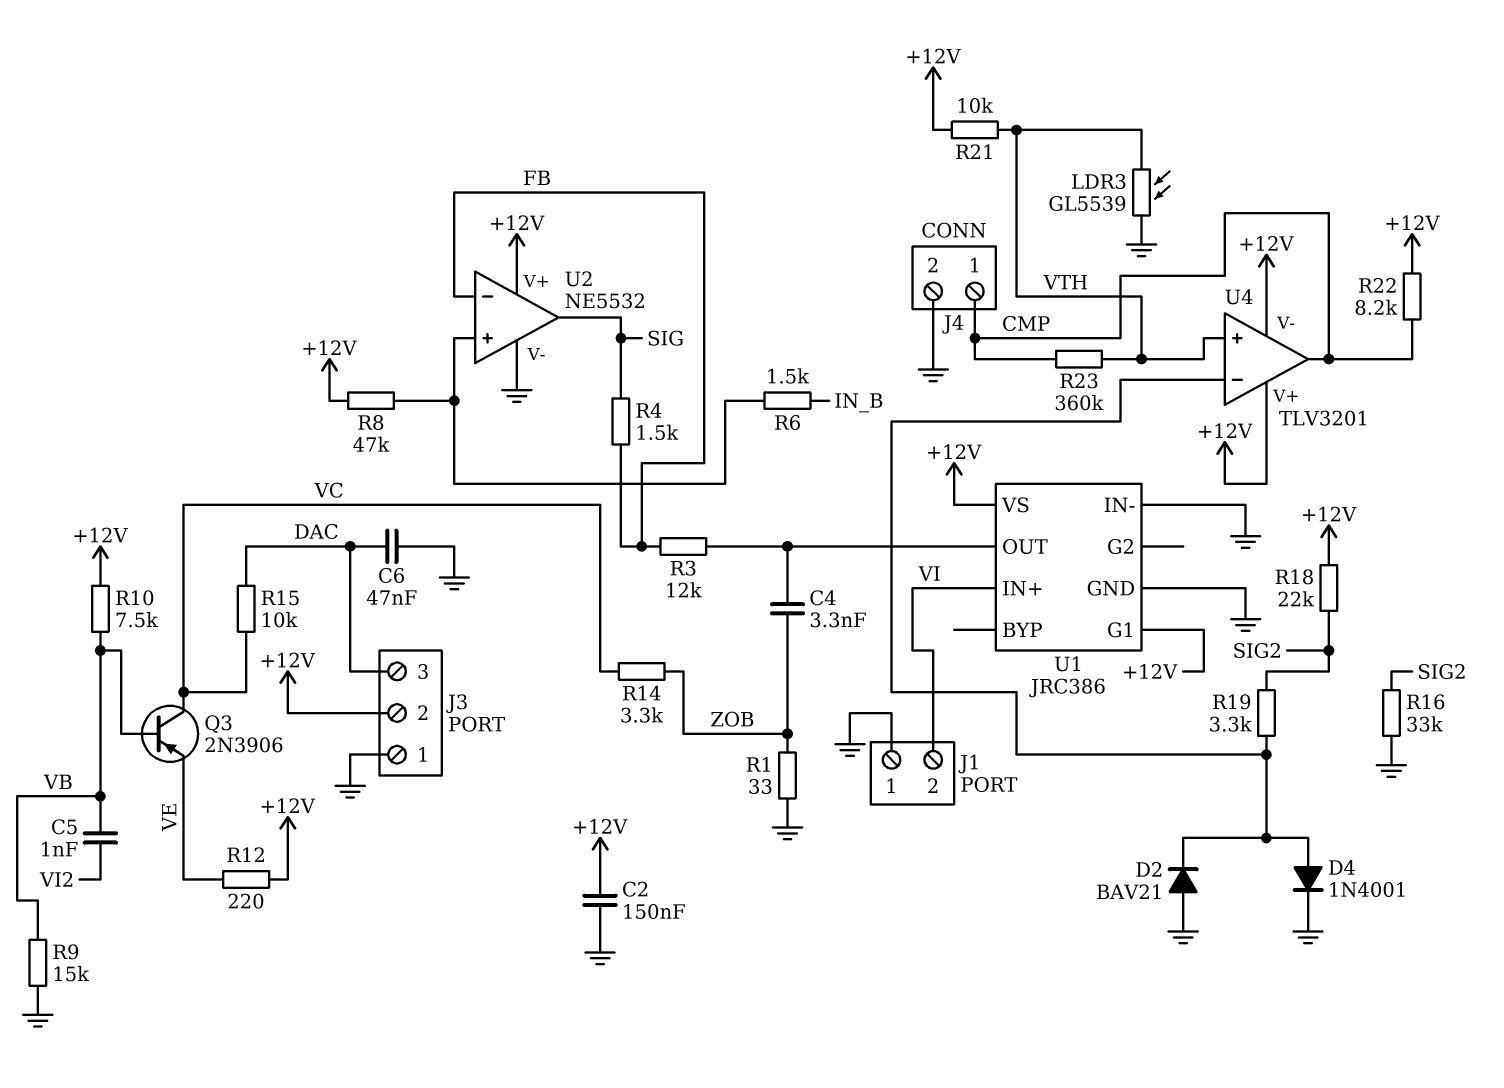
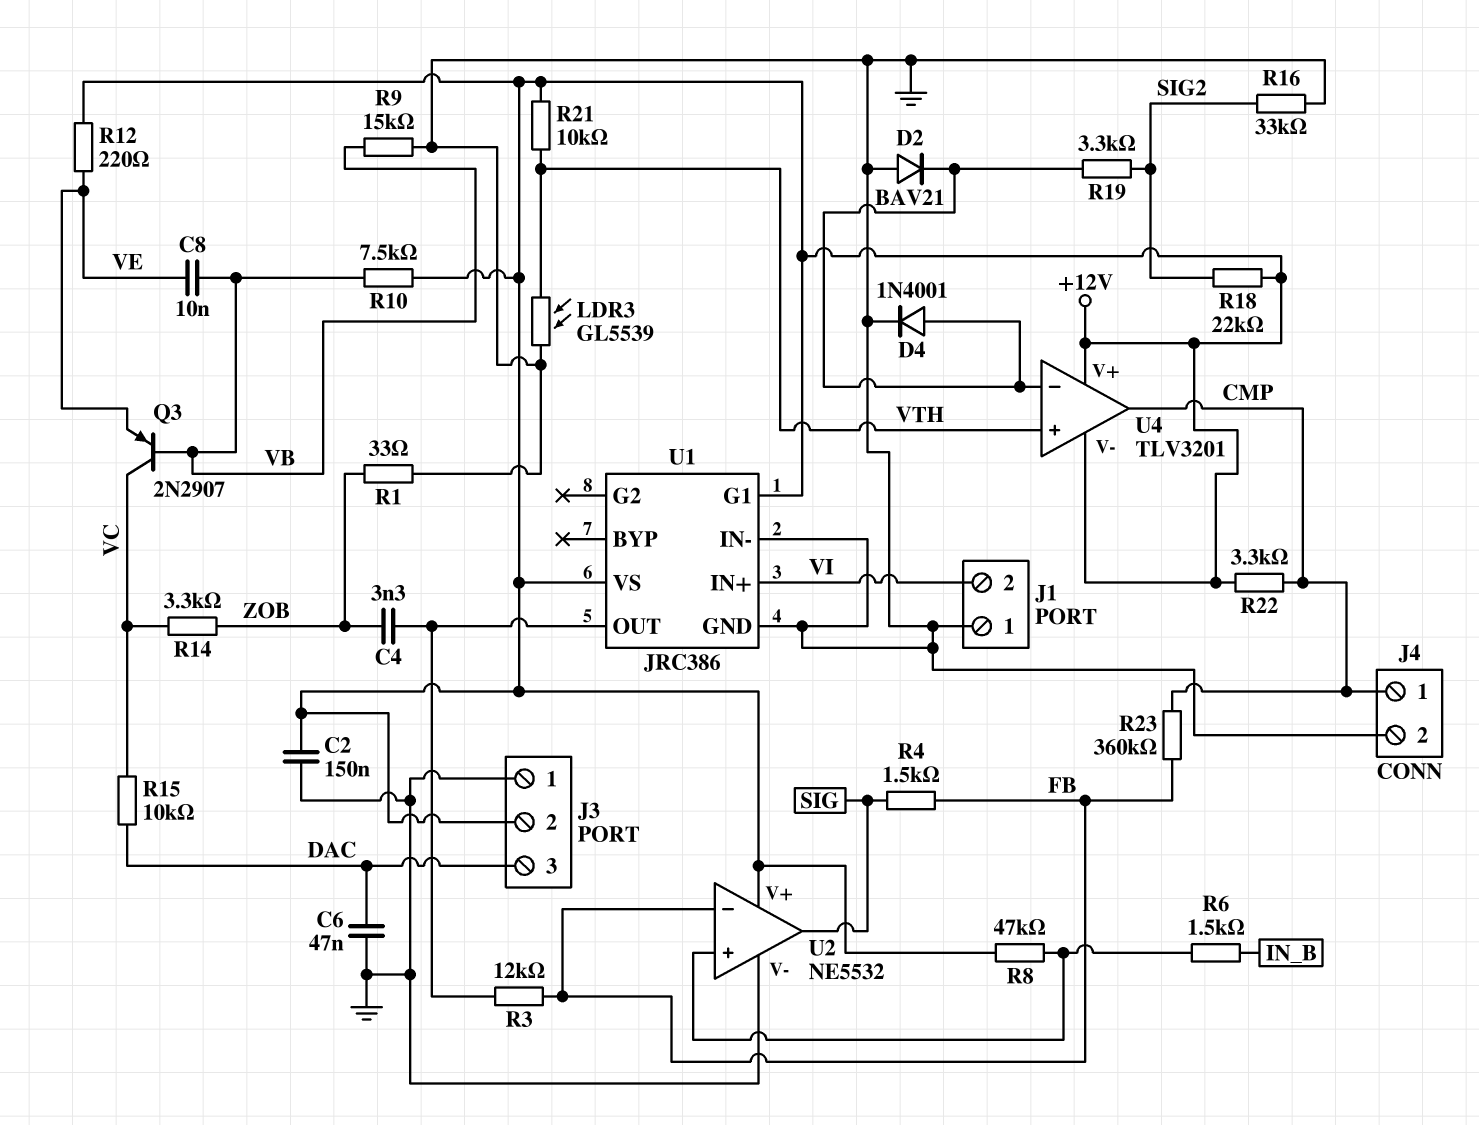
C5: 1nF (VB, VI2) -> none
C8: none -> 10nF (VB, VE)
Q3: PNP 2N3906 (B VB, C VC, E VE) -> PNP 2N2907 (B VB, C VC, E VE)
R22: 8.2k (+12V, CMP) -> 3.3k (+12V, CMP)
R23: 360k (CMP, VTH) -> 360k (CMP, FB)

